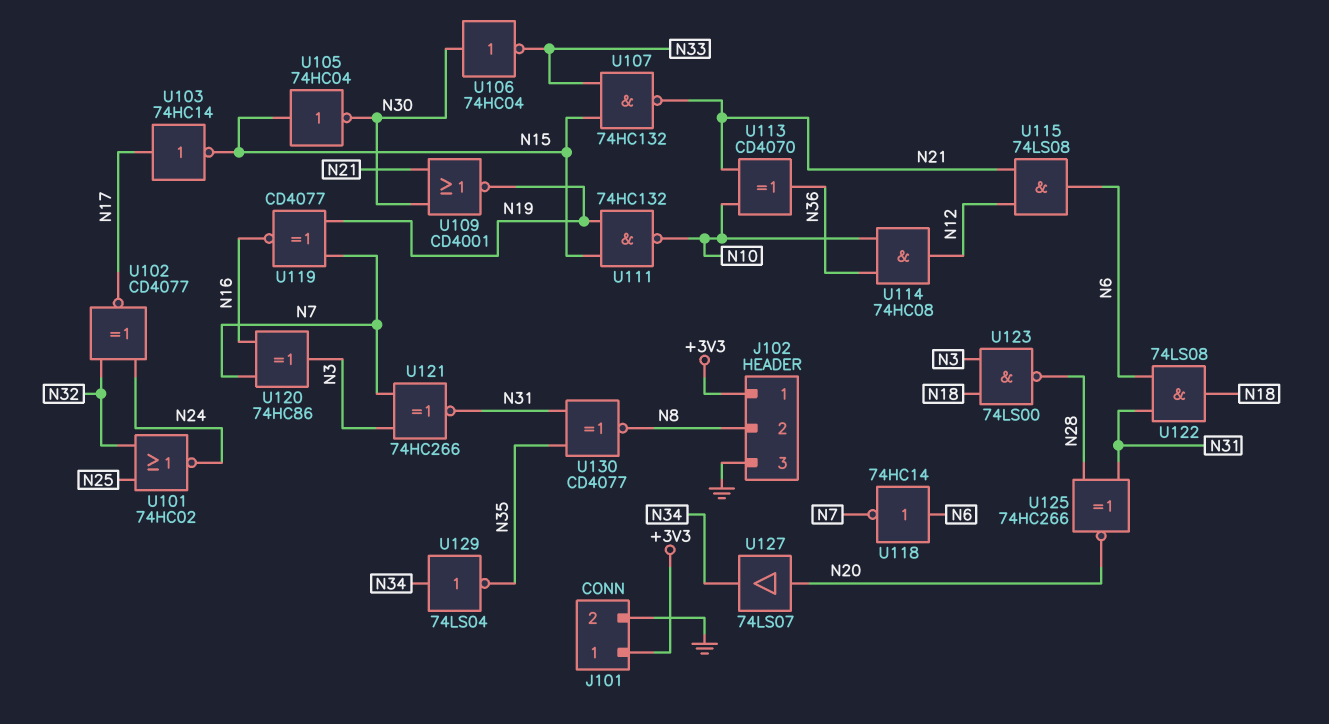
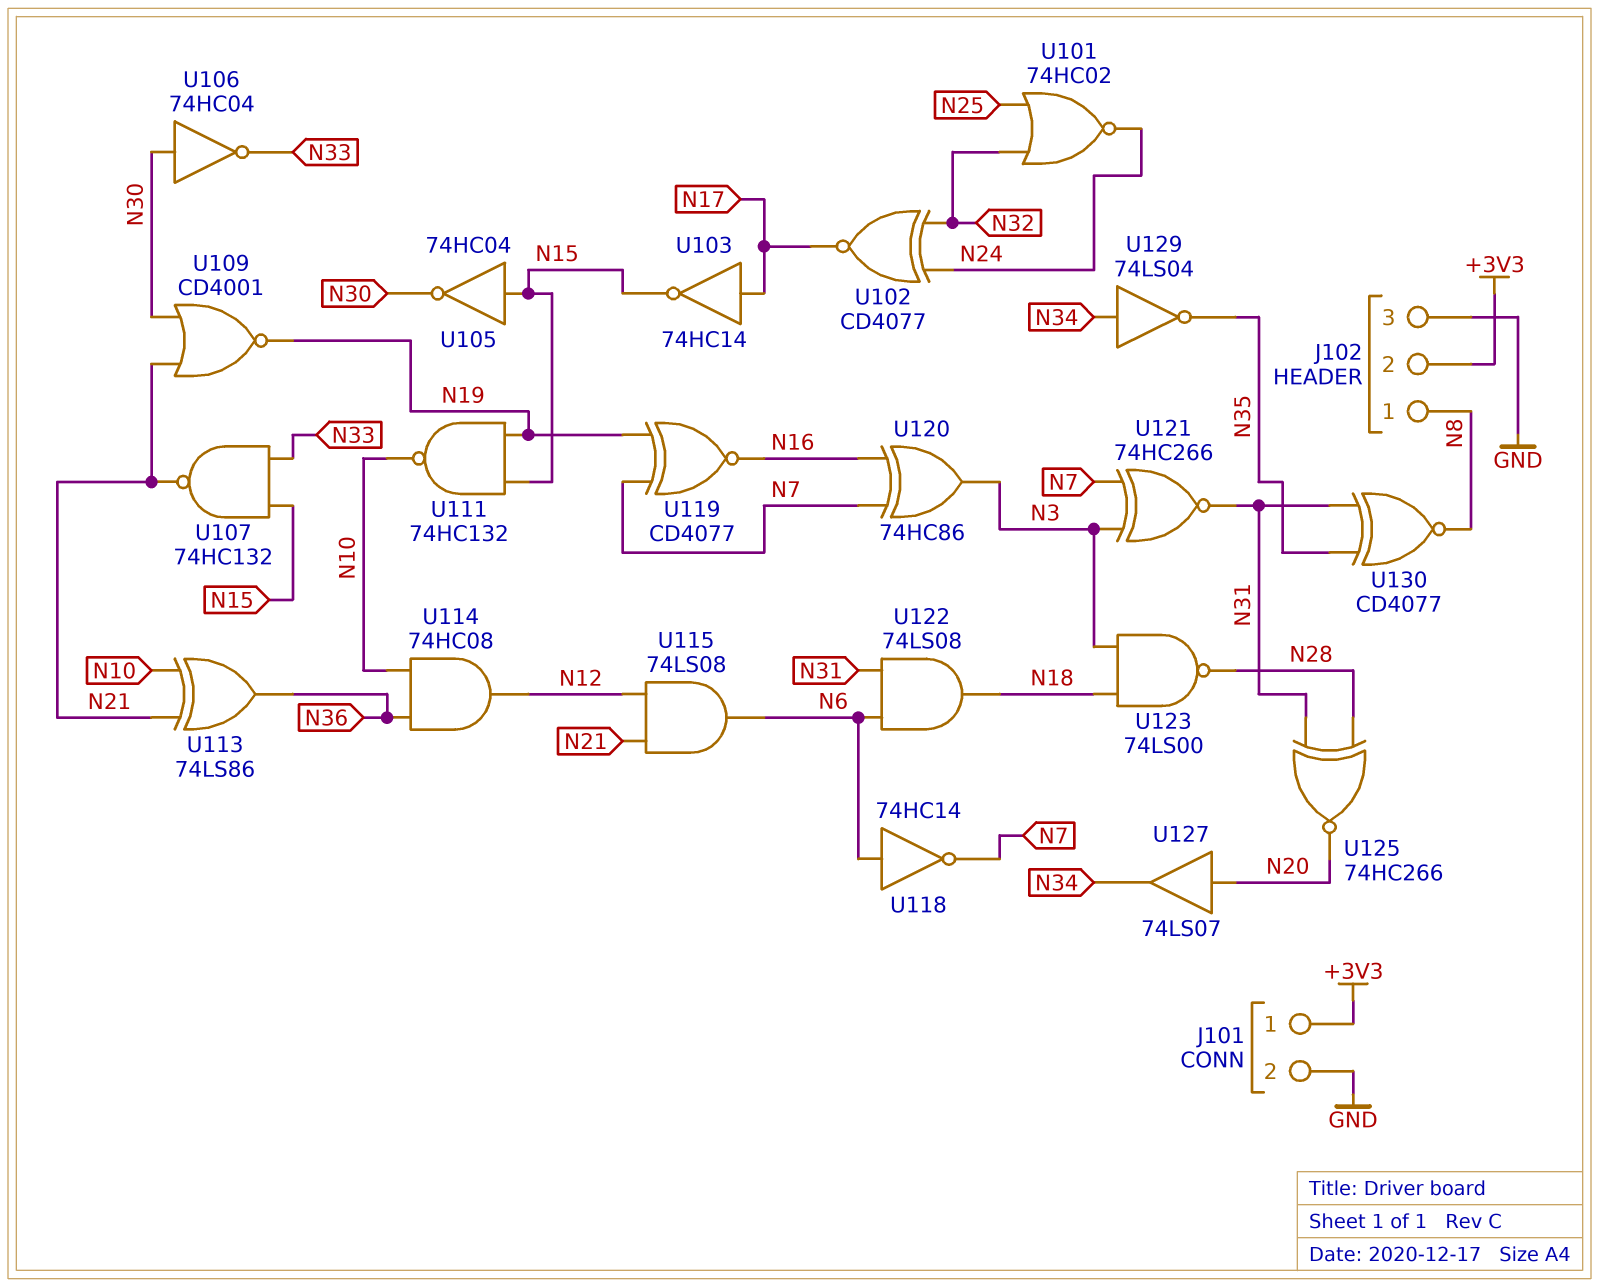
J102 pin 1: +3V3 -> N8
J102 pin 2: N8 -> +3V3
U113: XOR CD4070 (in N10, in N21, out N36) -> XOR 74LS86 (in N10, in N21, out N36)

